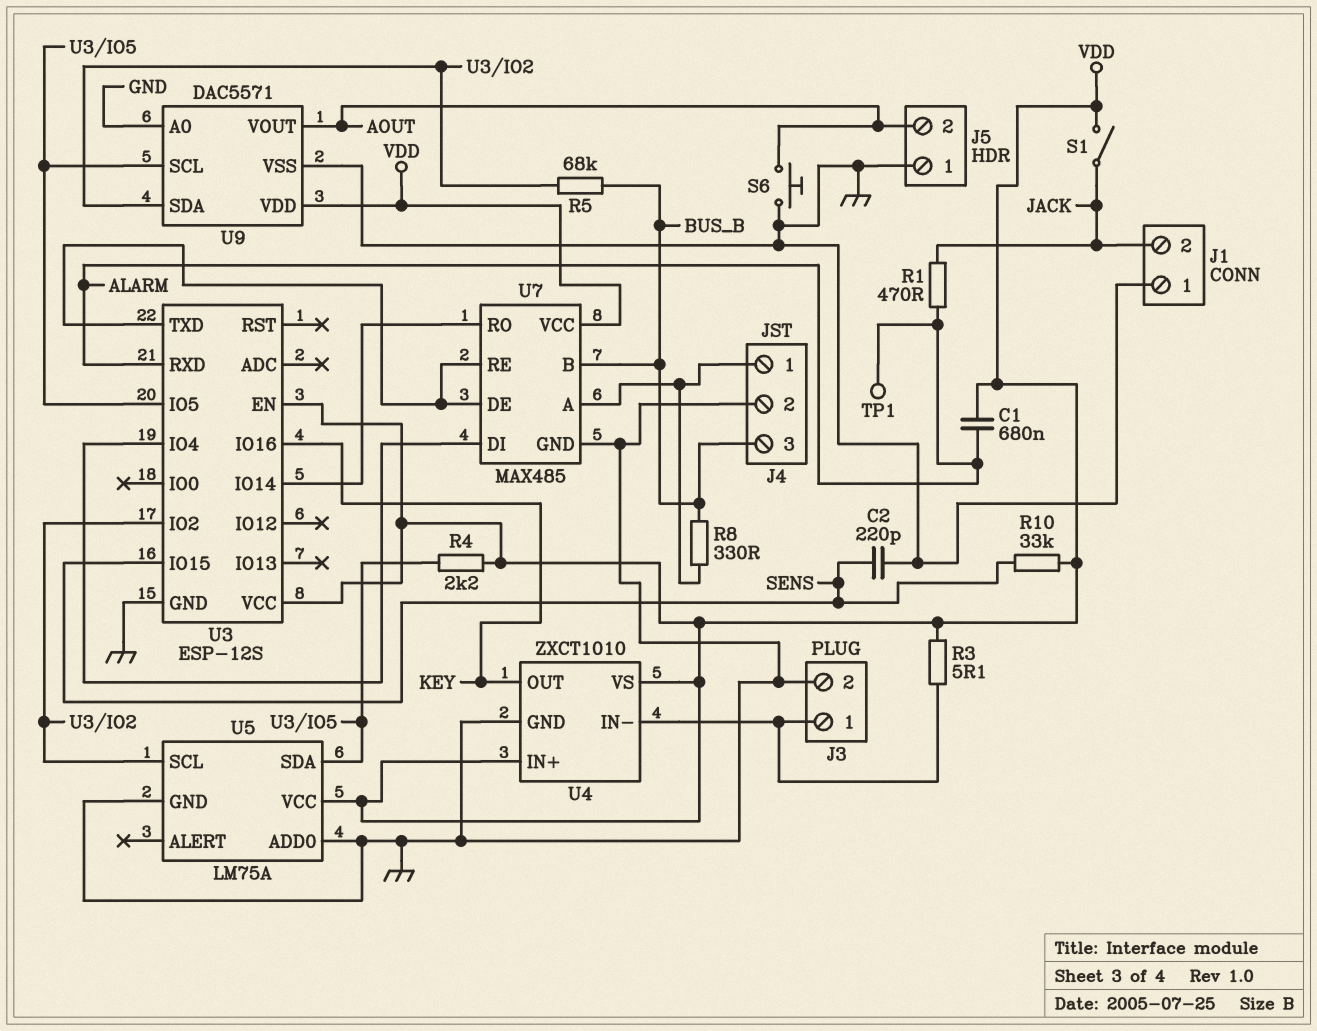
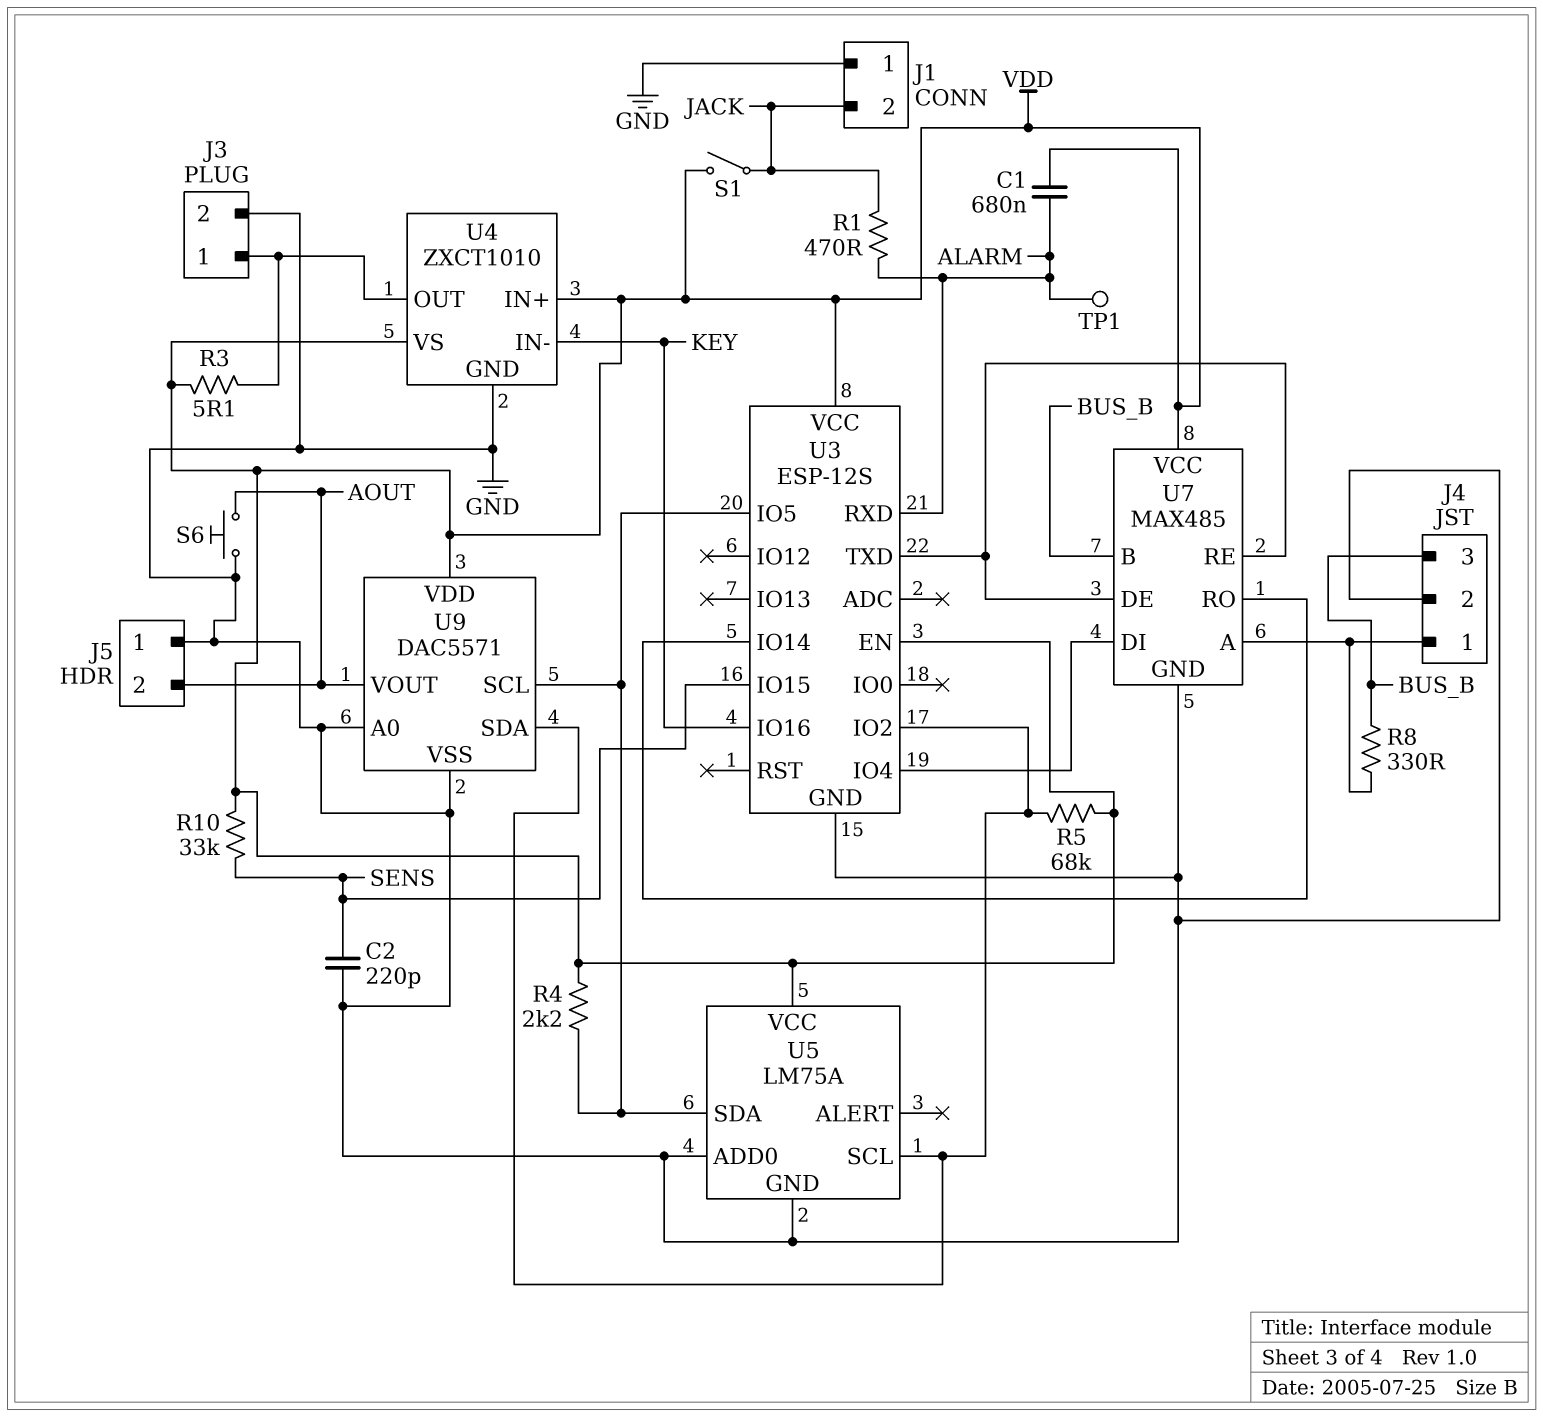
R5: 68k (BUS_B, U3/IO2) -> 68k (U3/IO2, VDD)
U4 pin IN-: J3/1 -> KEY
U4 pin OUT: KEY -> J3/1

